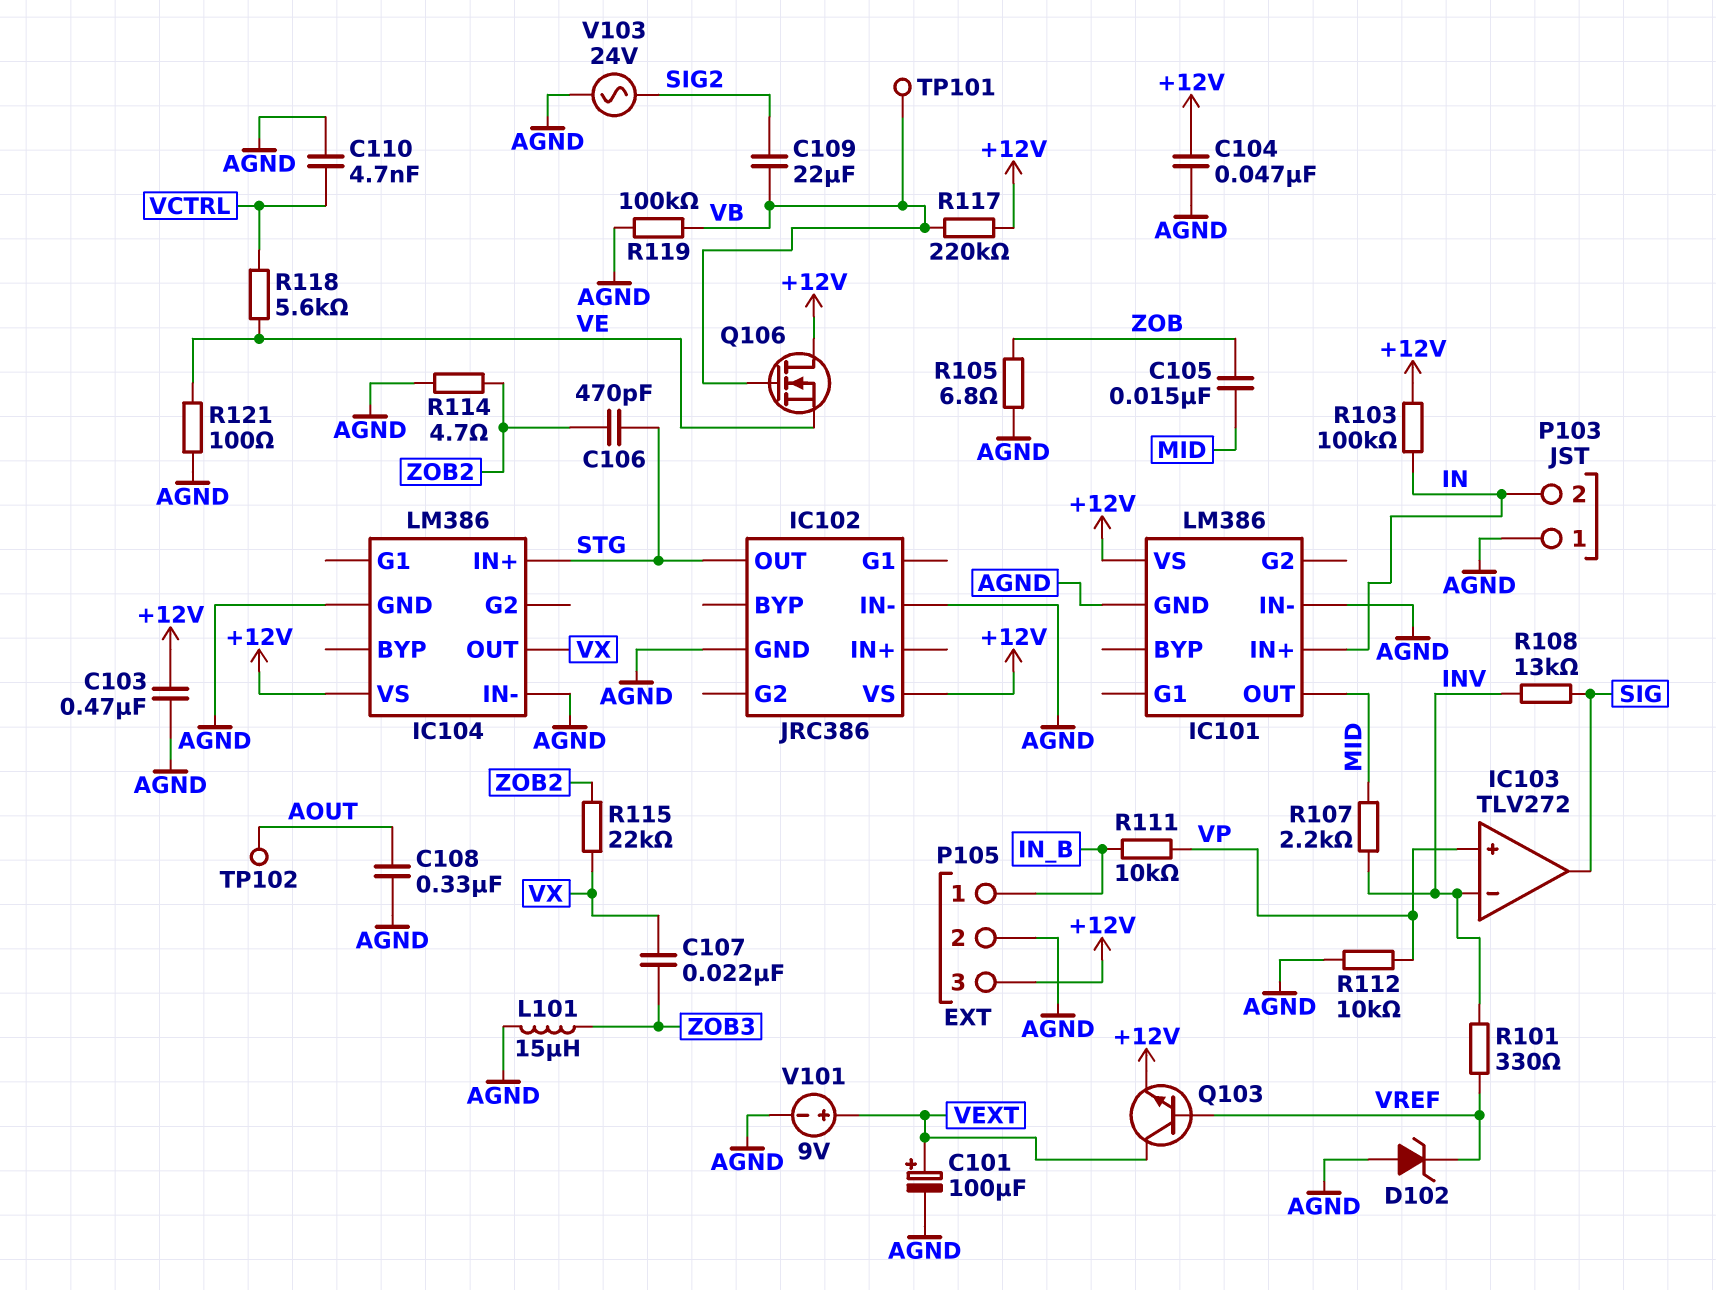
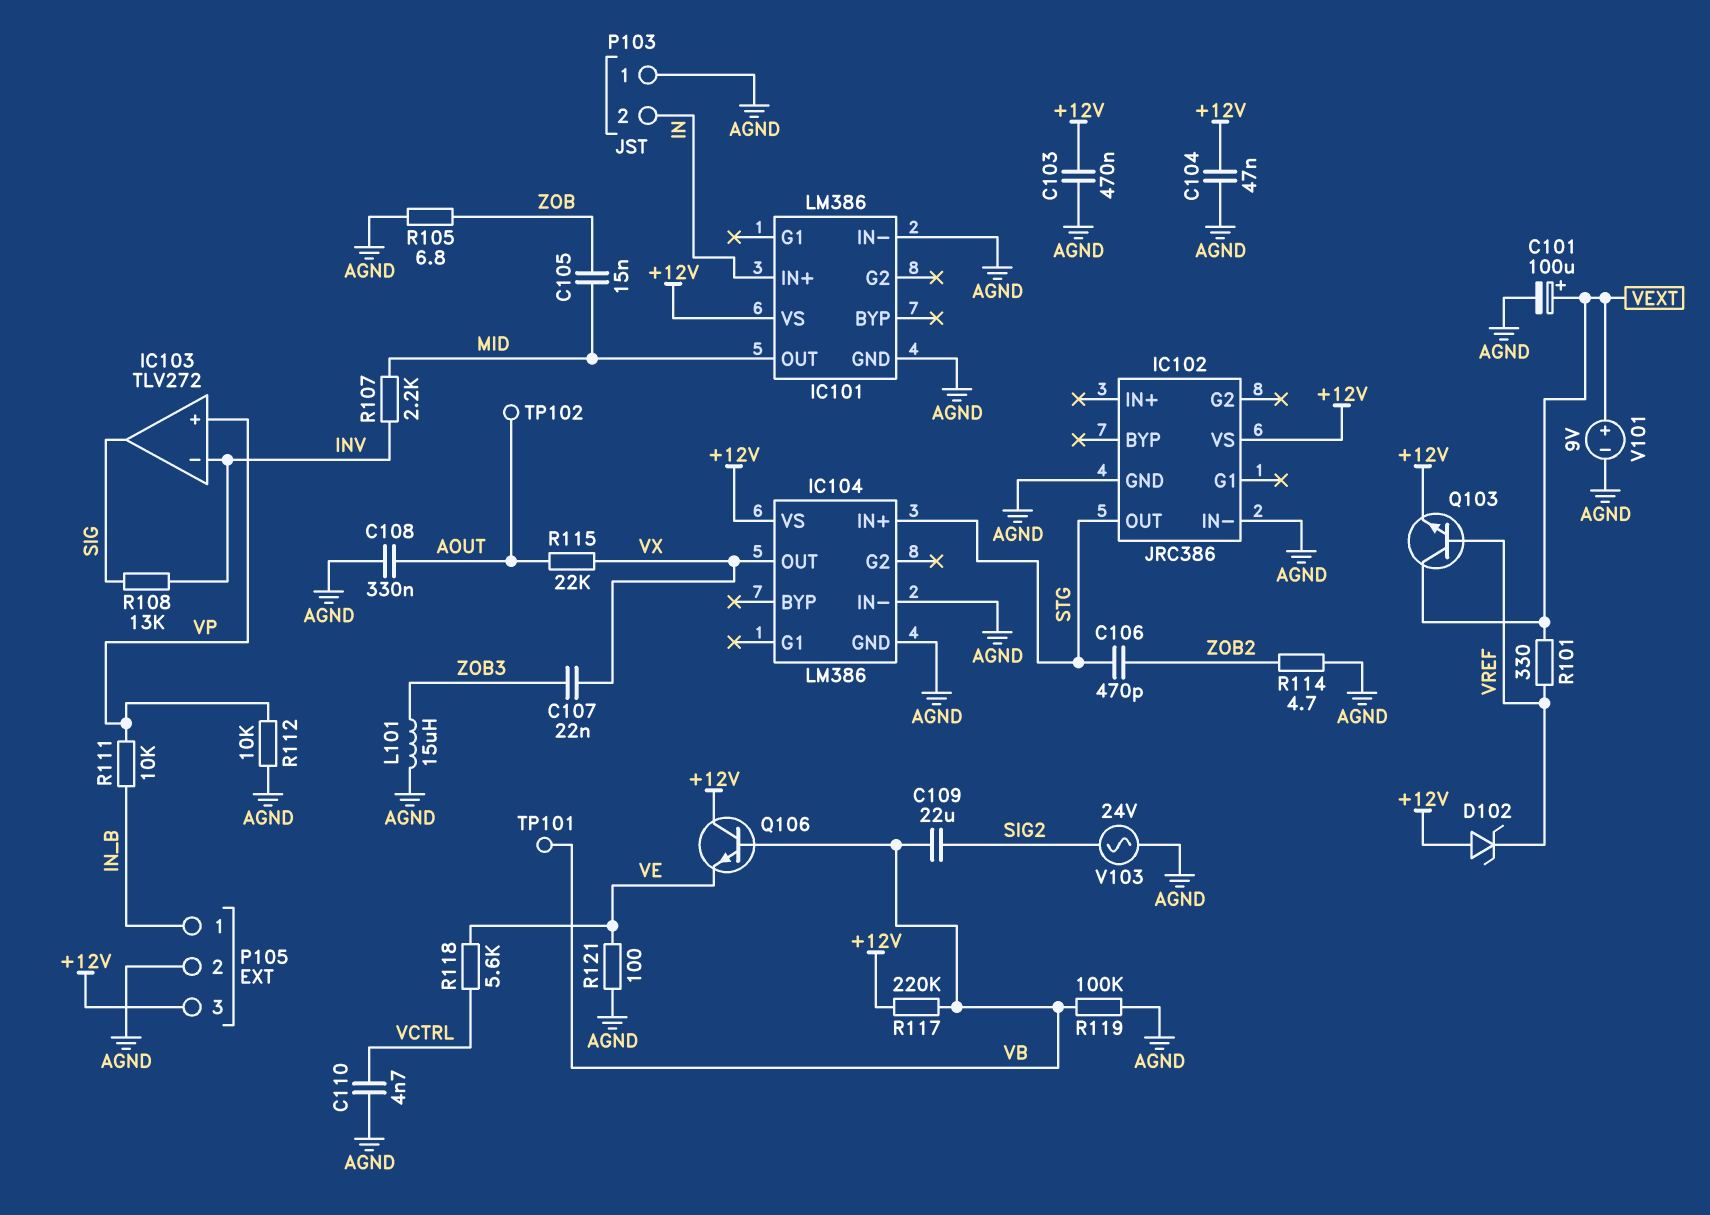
D102: zener (A AGND, K VREF) -> zener (A +12V, K VREF)
Q106: NMOS (G VB, D +12V, S VE) -> NPN (B VB, C +12V, E VE)
R101: 330 (INV, VREF) -> 330 (VEXT, VREF)
R103: 100k (+12V, IN) -> none
R115: 22k (VX, ZOB2) -> 22k (AOUT, VX)

